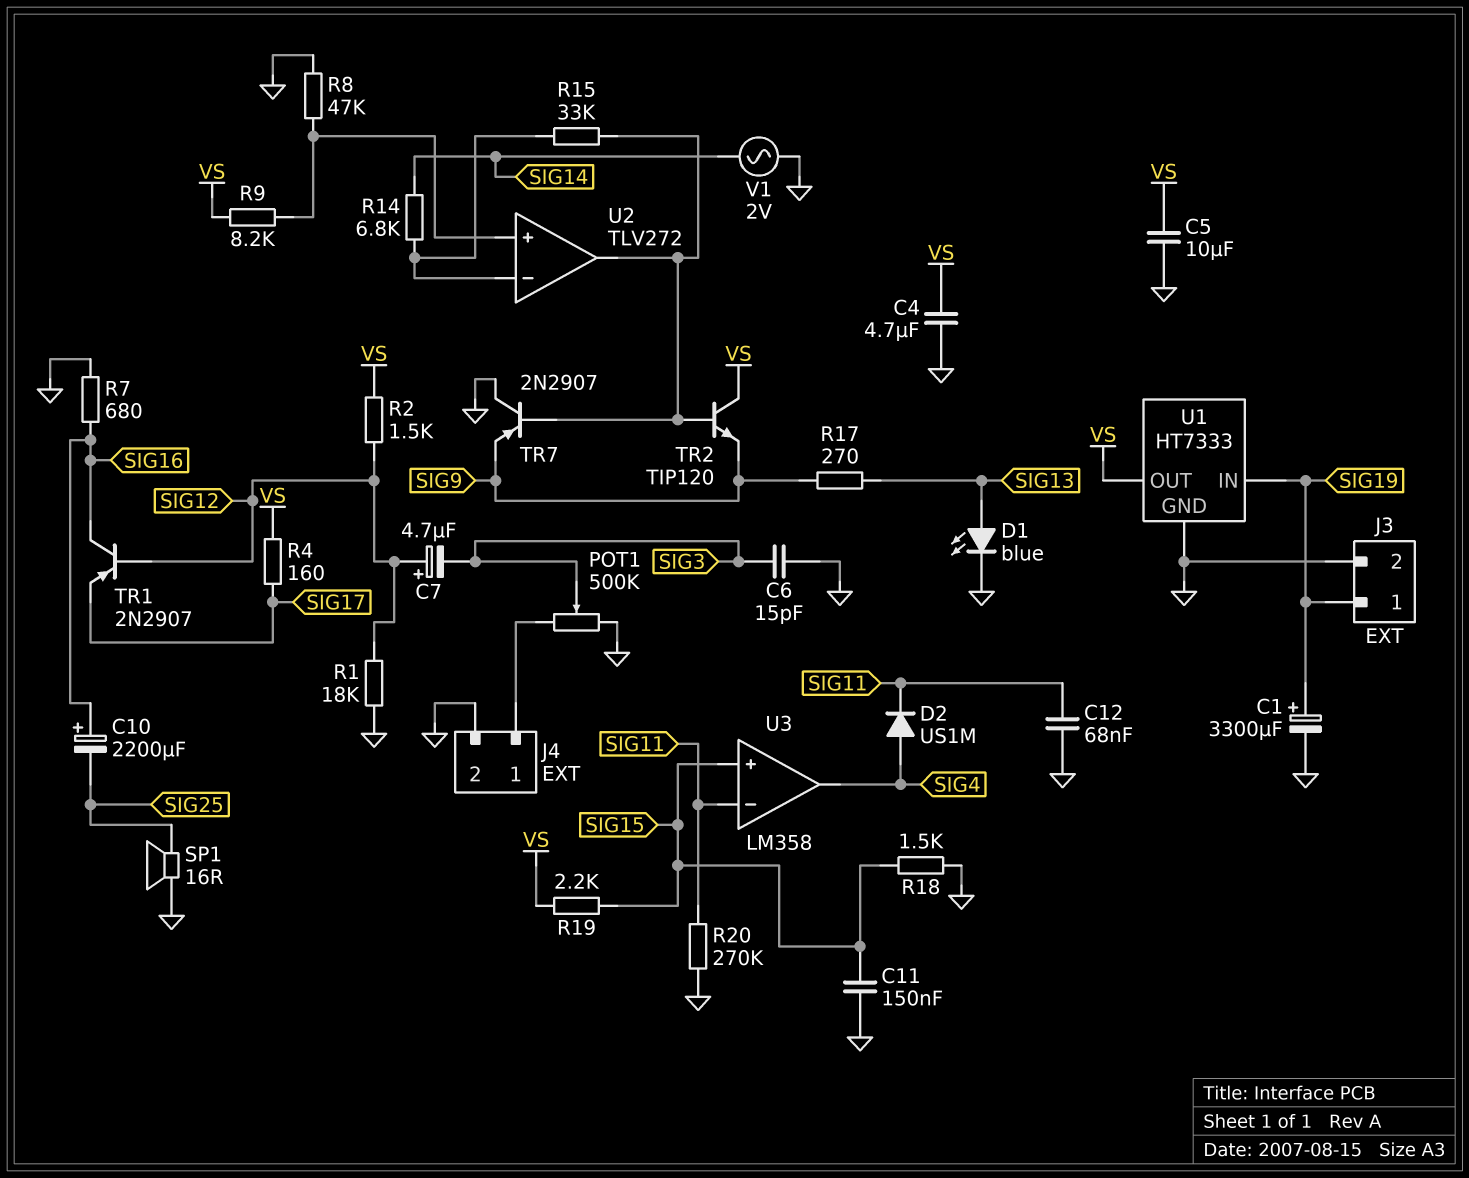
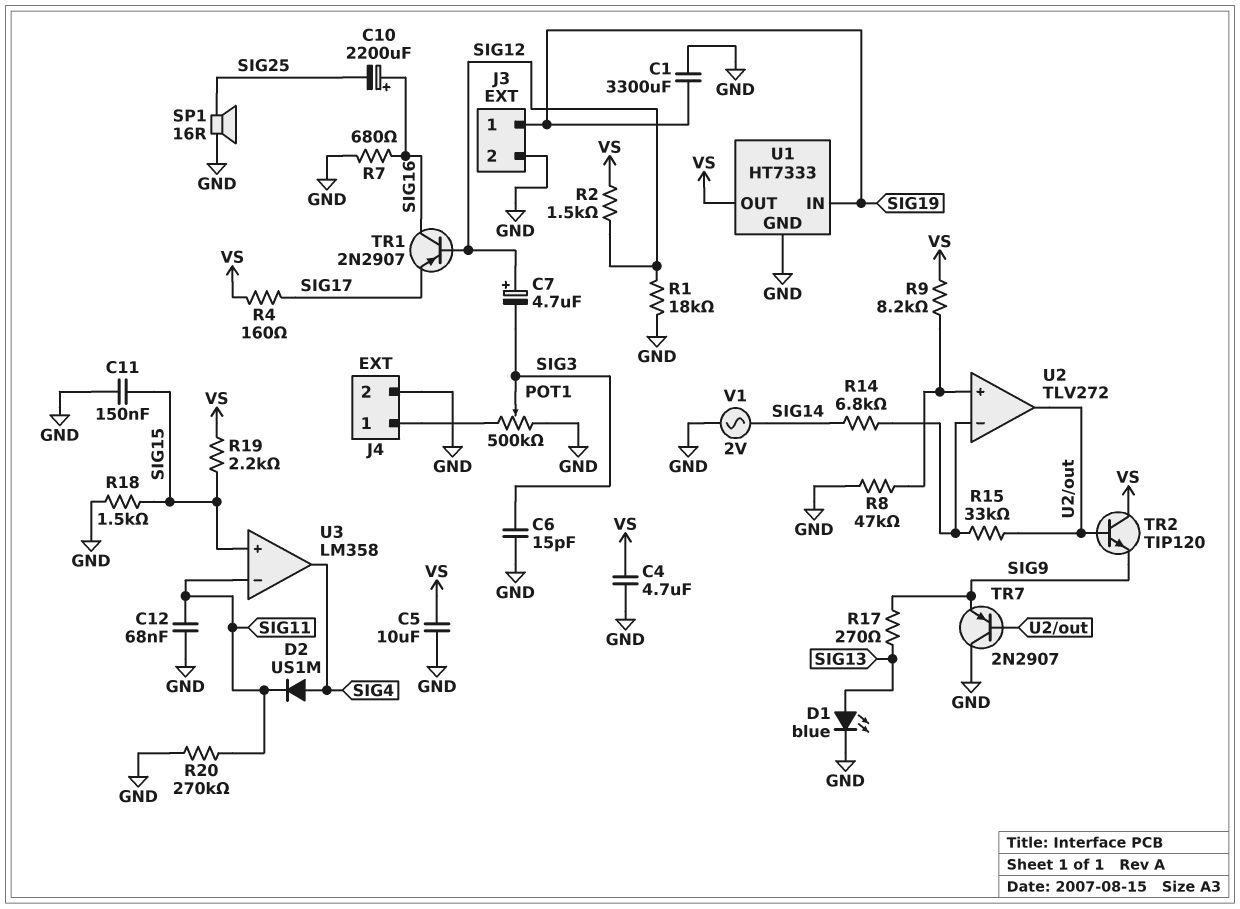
C1: 3300uF (plus SIG19, minus GND) -> 3300uF (GND, SIG19)

